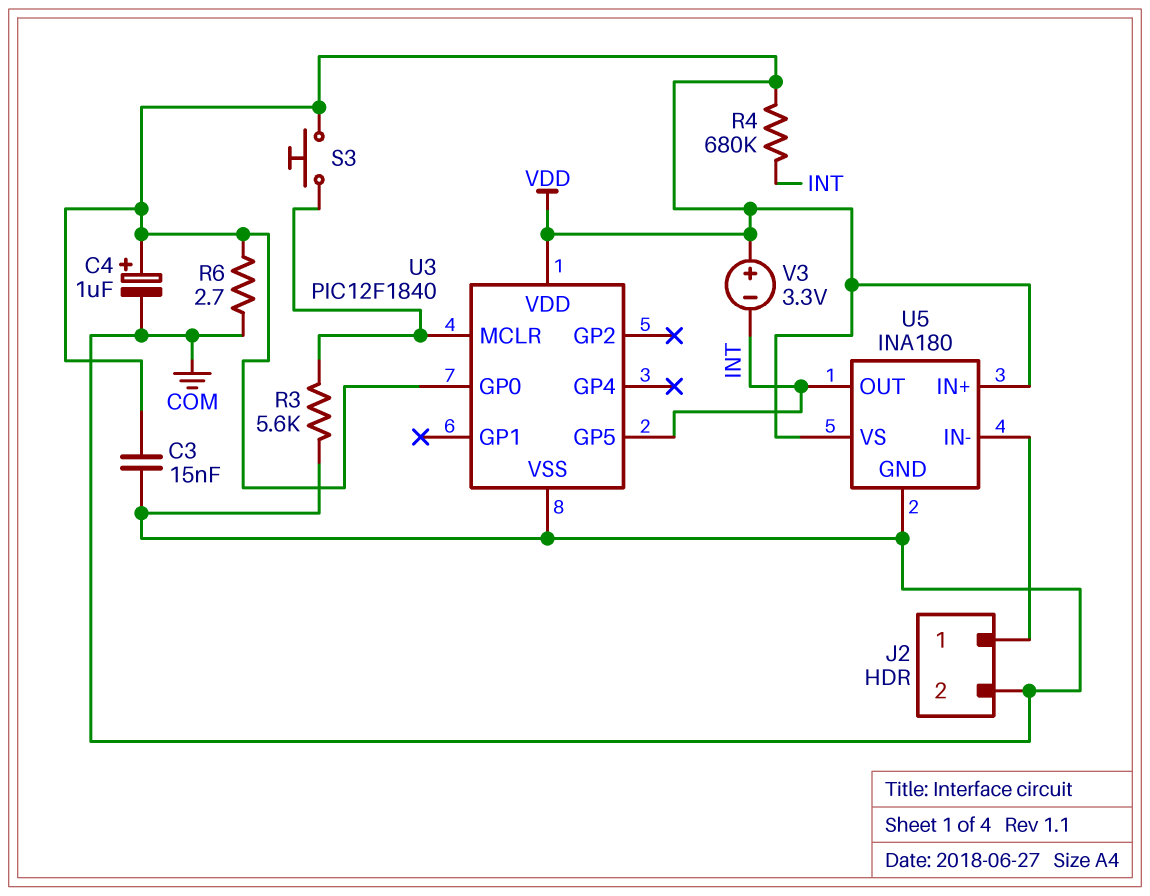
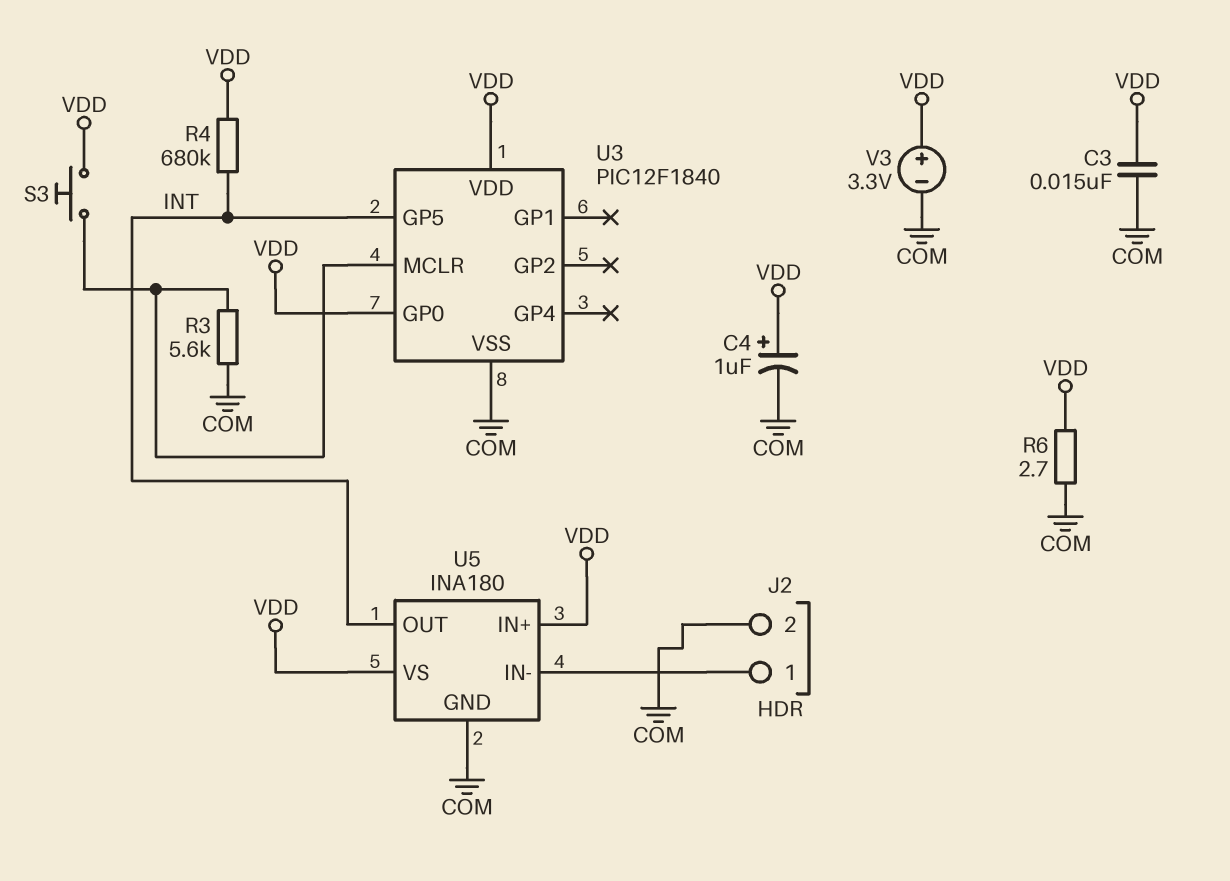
V3: 3.3V (plus VDD, minus INT) -> 3.3V (plus VDD, minus COM)

